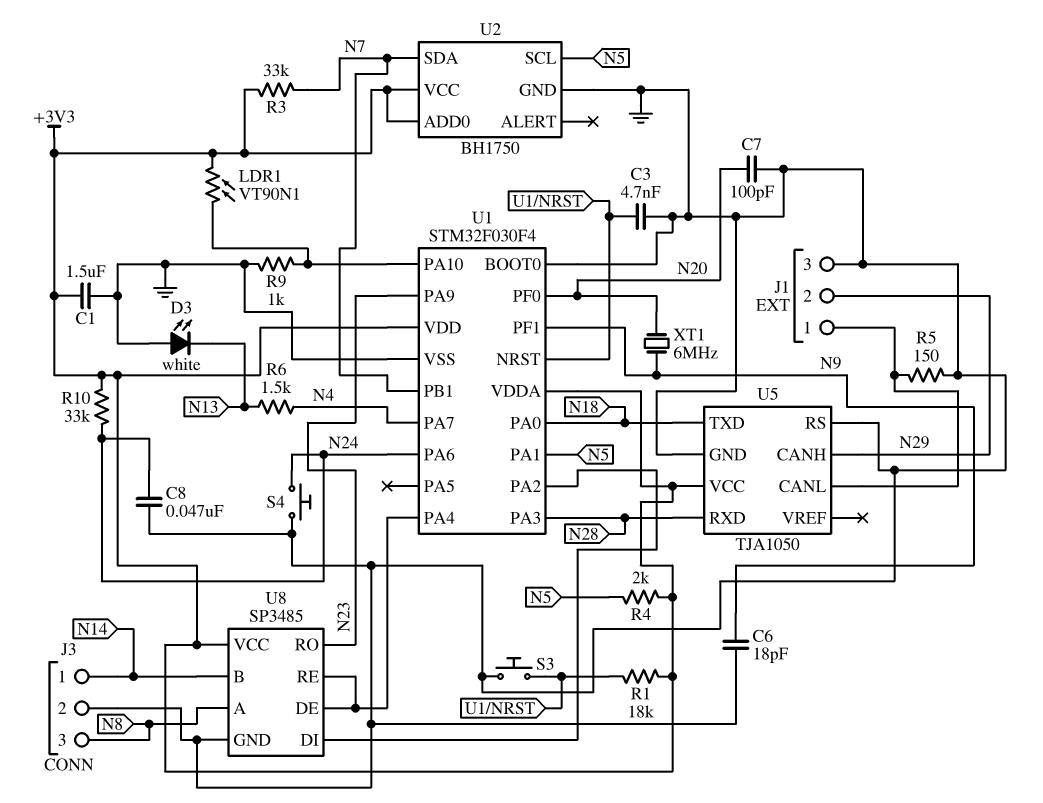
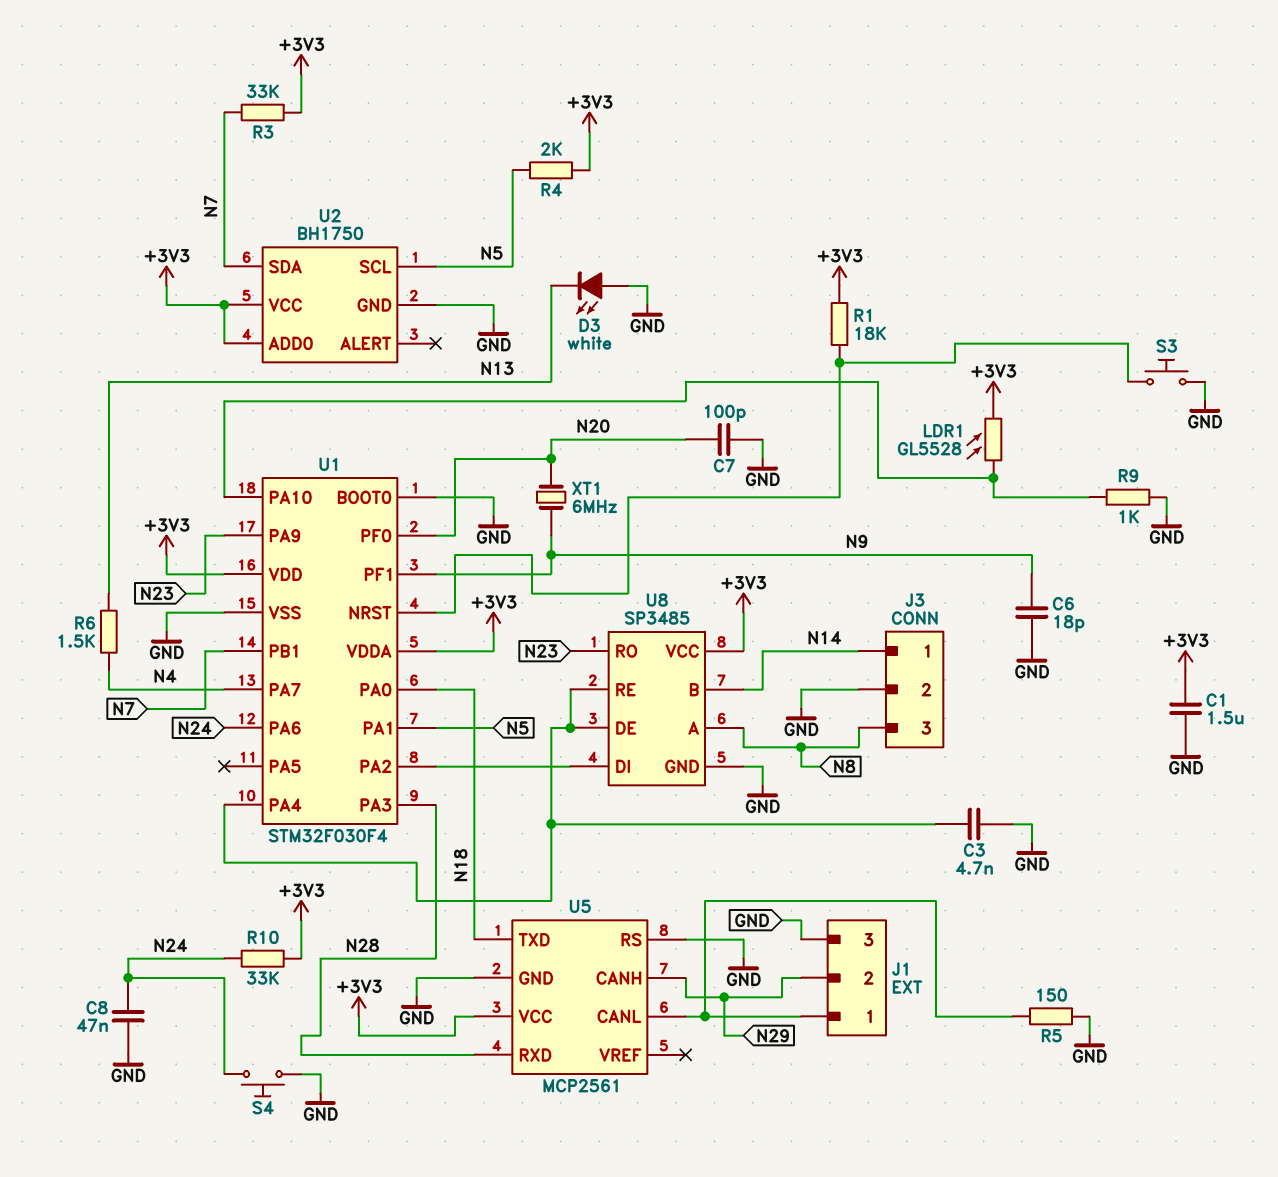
C3: 4.7nF (GND, U1/NRST) -> 4.7nF (GND, U1/PA4)
LDR1: VT90N1 (+3V3, U1/PA10) -> GL5528 (+3V3, U1/PA10)
U5: TJA1050 -> MCP2561

